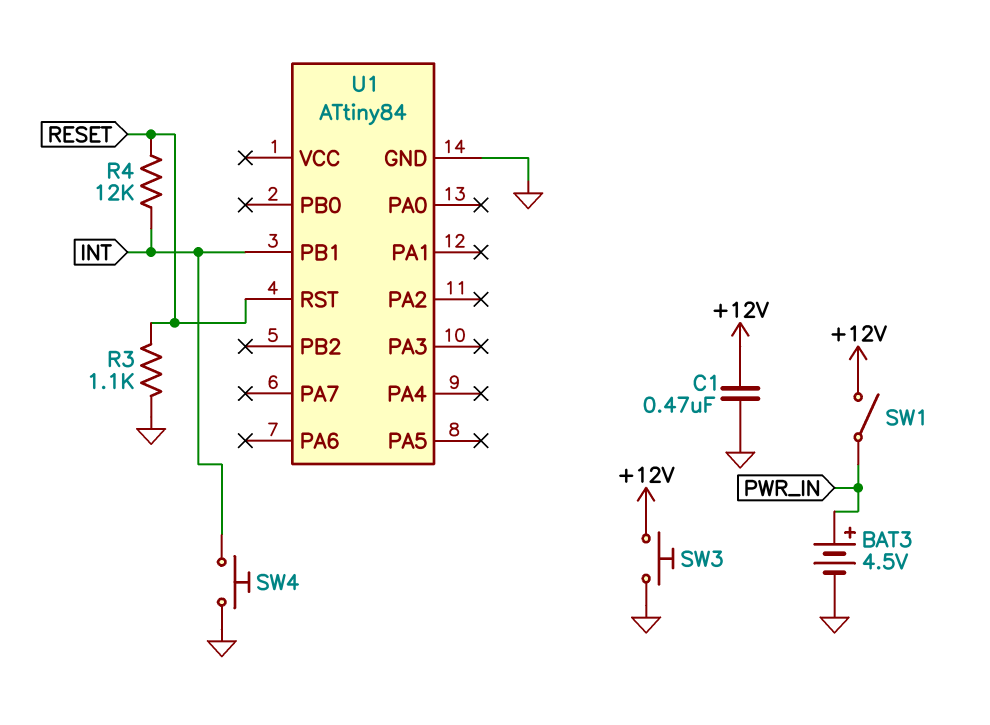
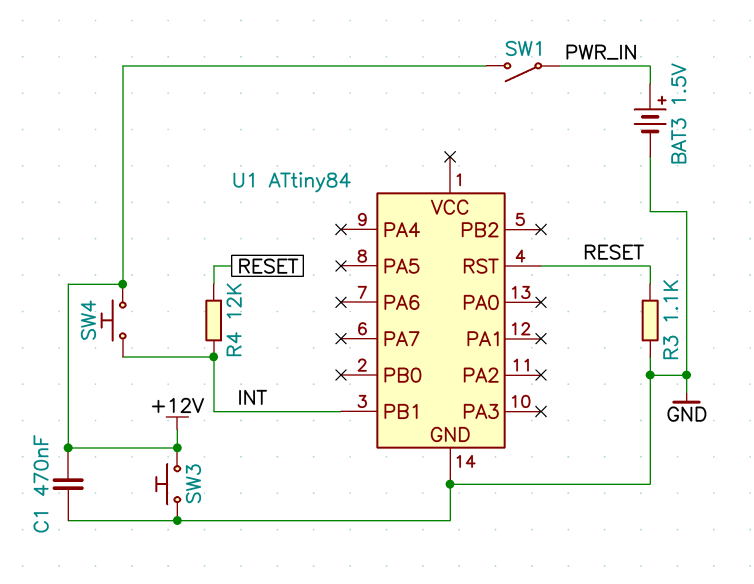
BAT3: 4.5V (plus PWR_IN, minus GND) -> 1.5V (plus PWR_IN, minus GND)
SW4: button (GND, INT) -> button (+12V, INT)

